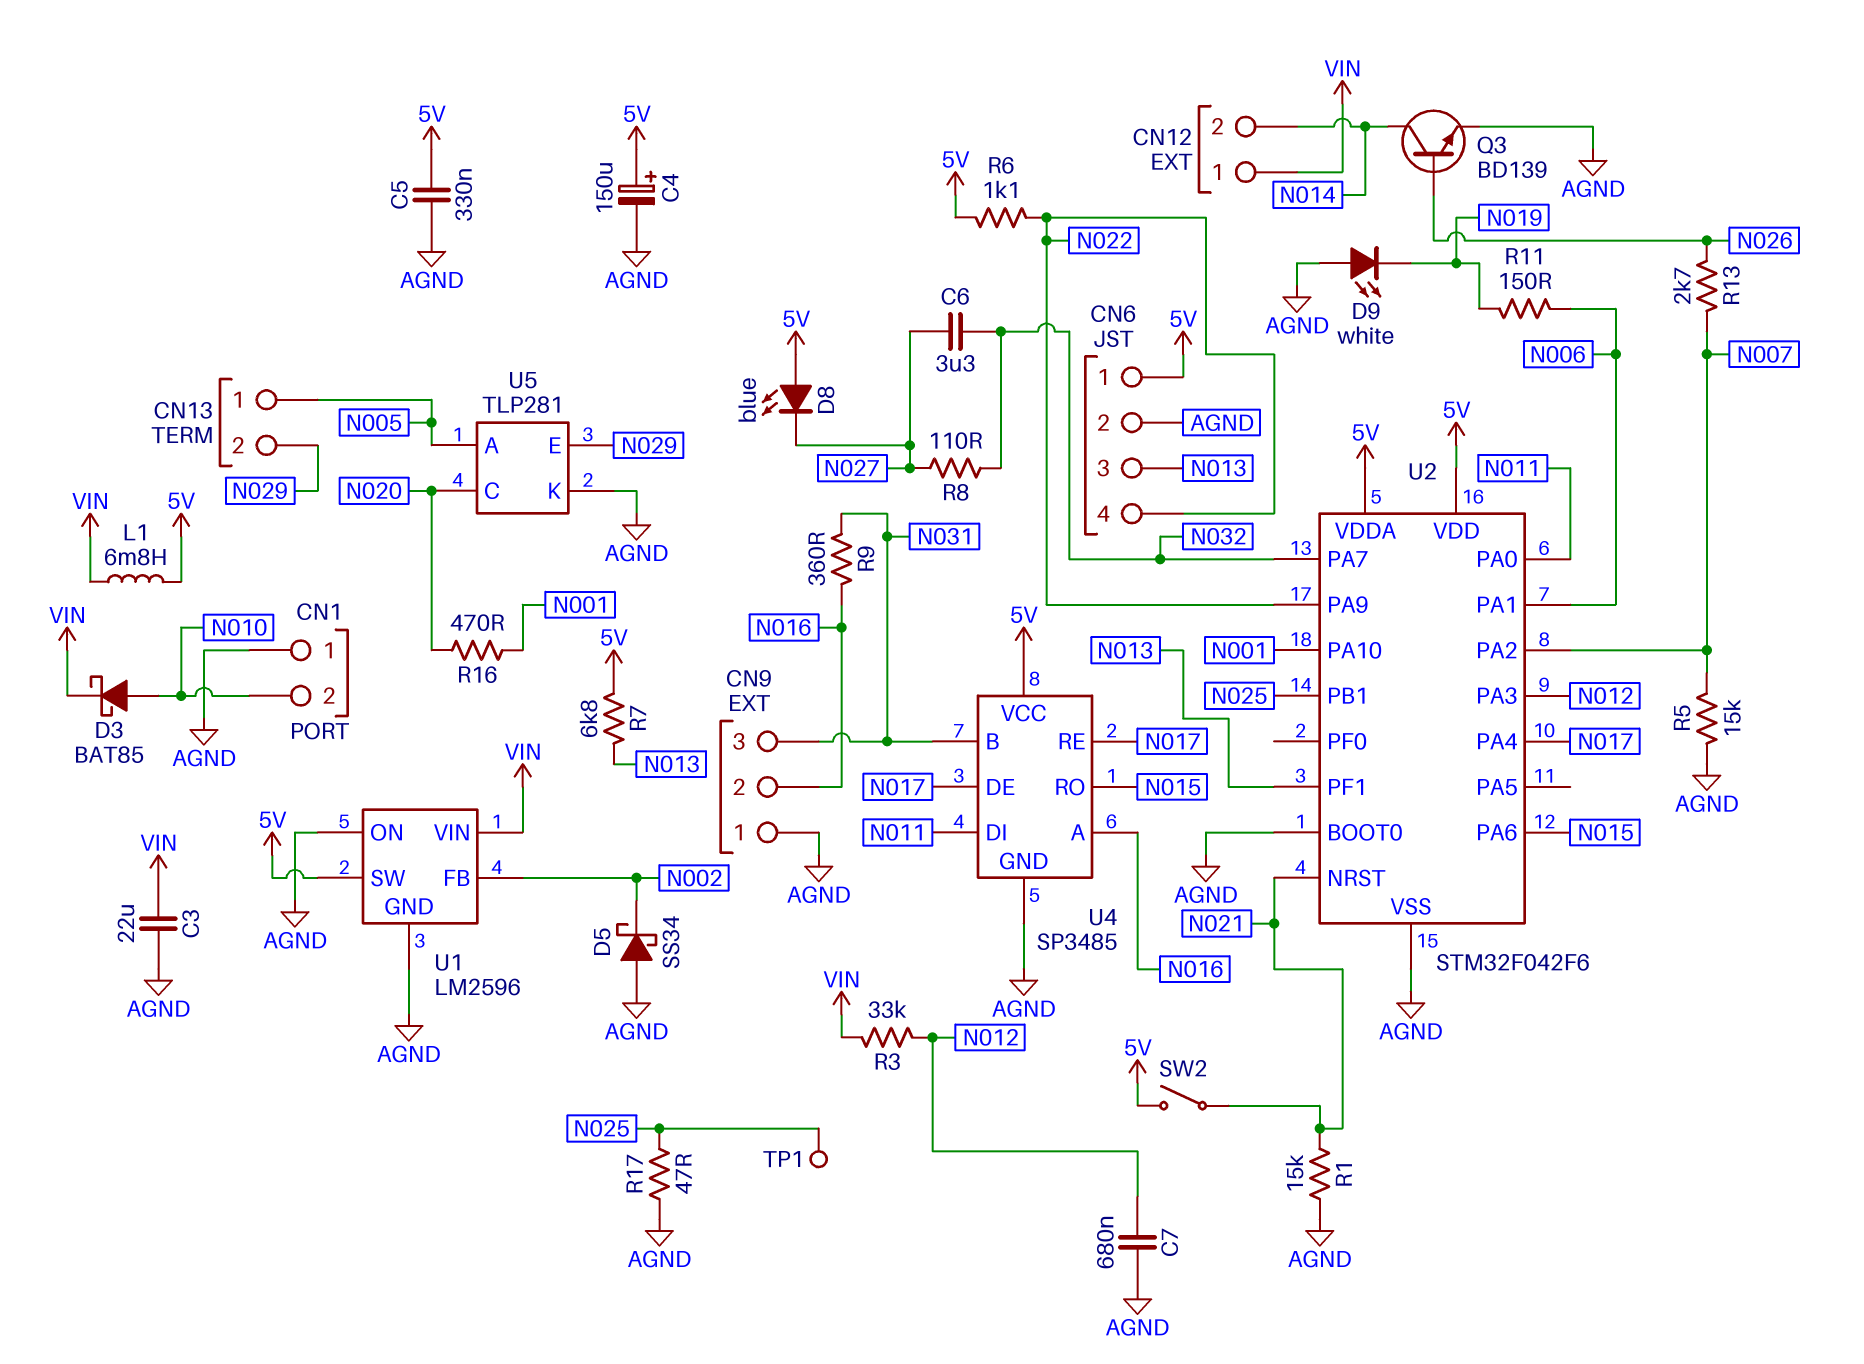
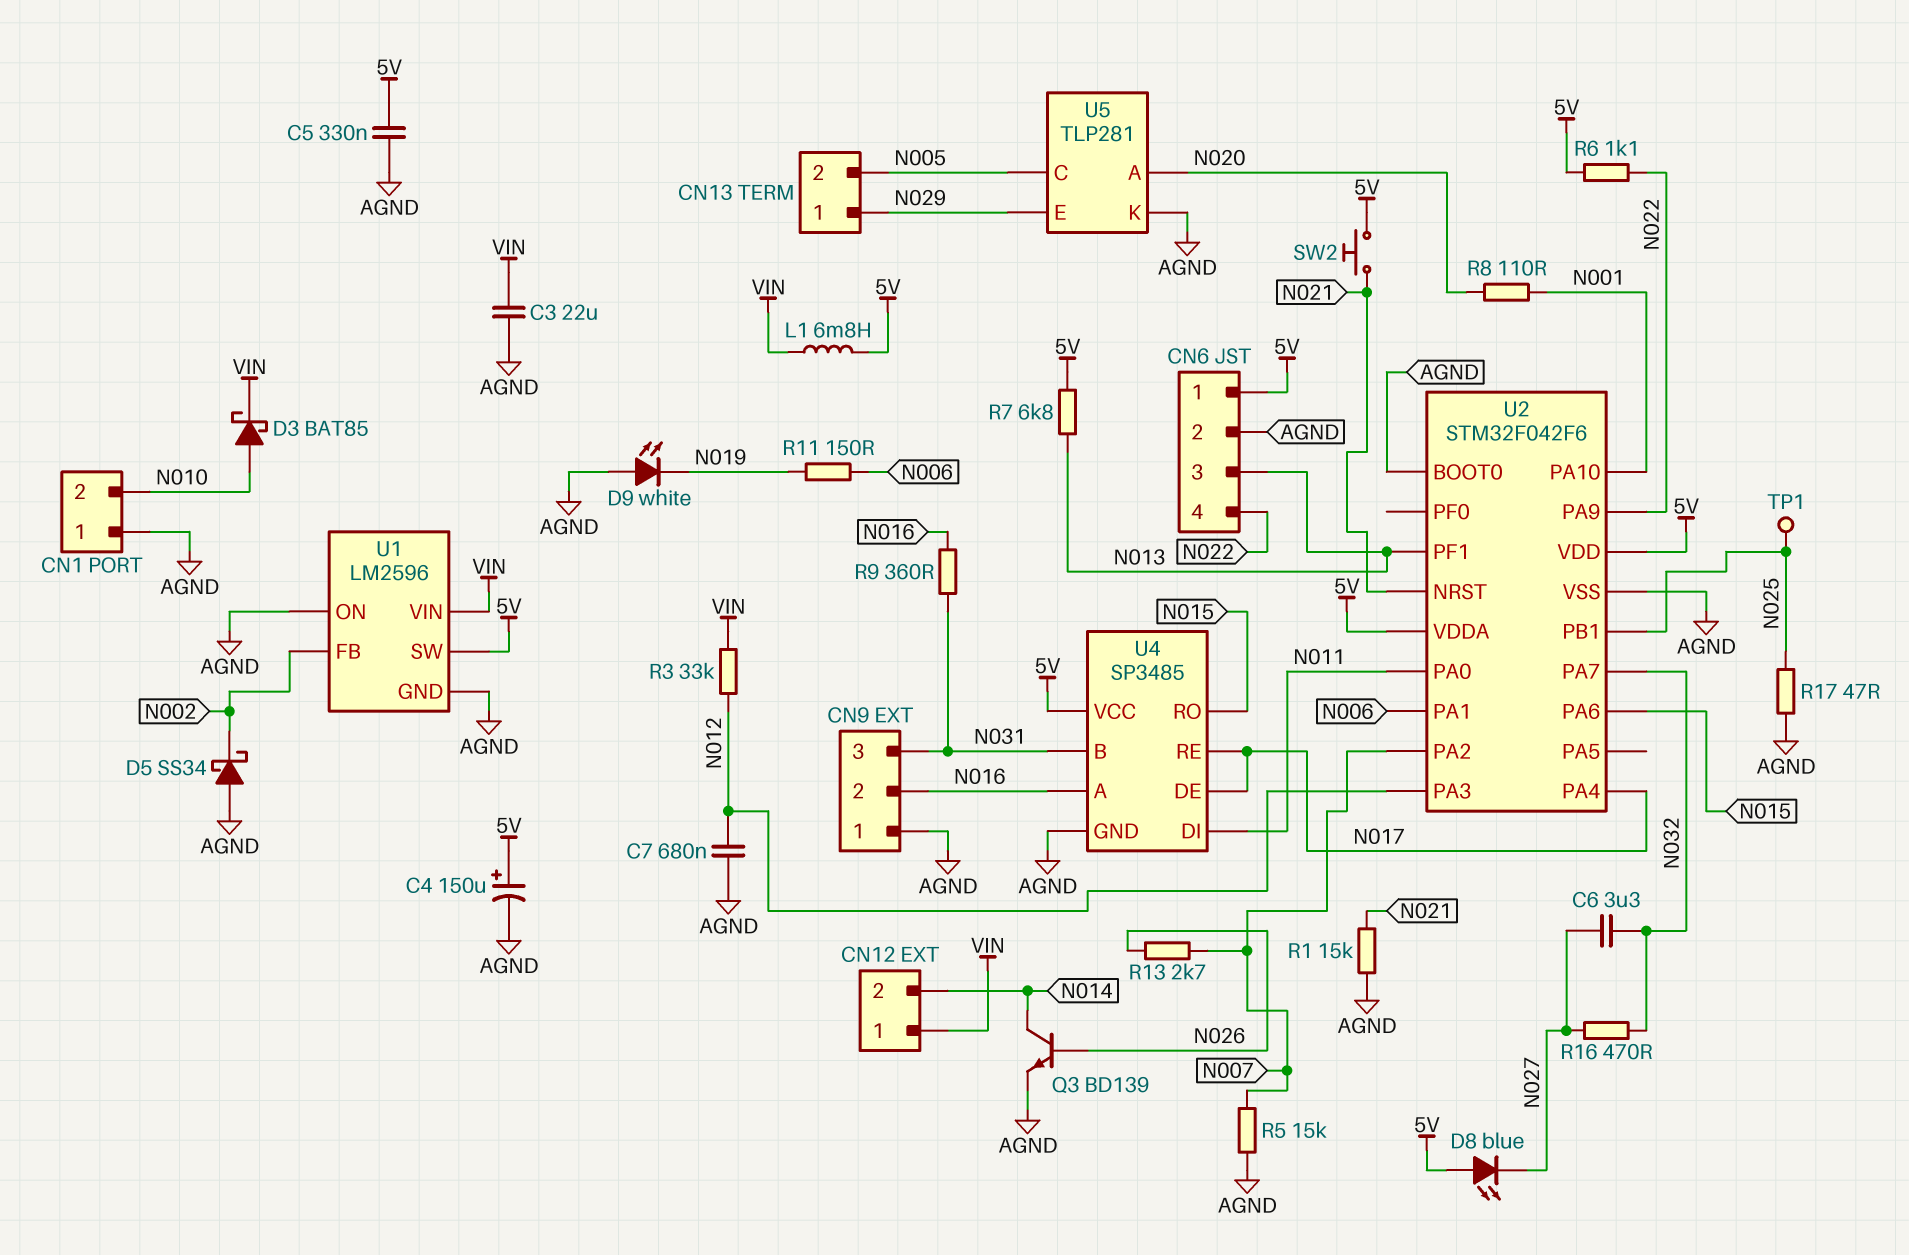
CN13 pin 1: N005 -> N029
CN13 pin 2: N029 -> N005
R8: 110 (N027, N032) -> 110 (N001, N020)
R16: 470 (N001, N020) -> 470 (N027, N032)
SW2: switch (5V, N021) -> button (5V, N021)
U5 pin A: N005 -> N020
U5 pin C: N020 -> N005

